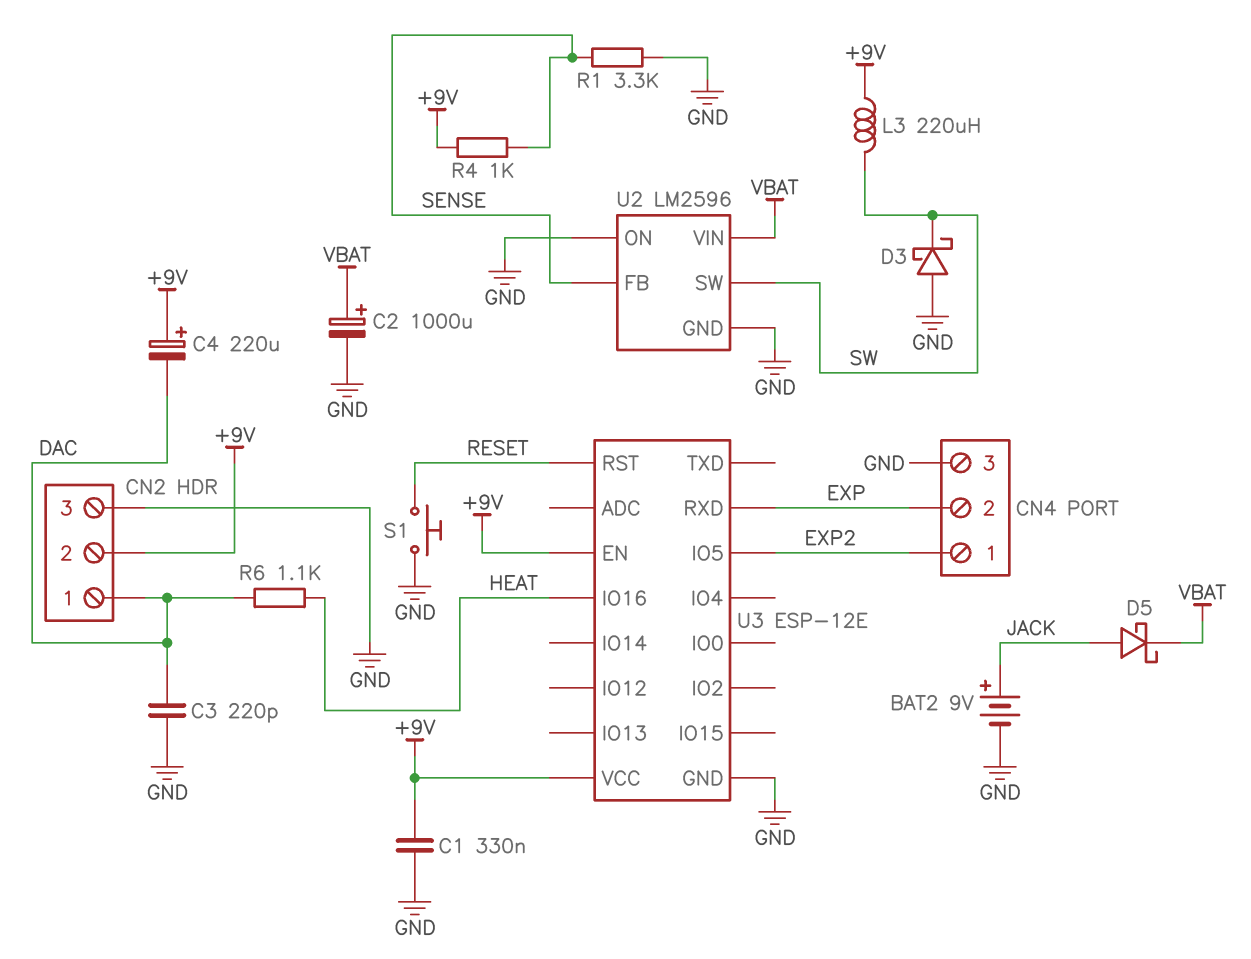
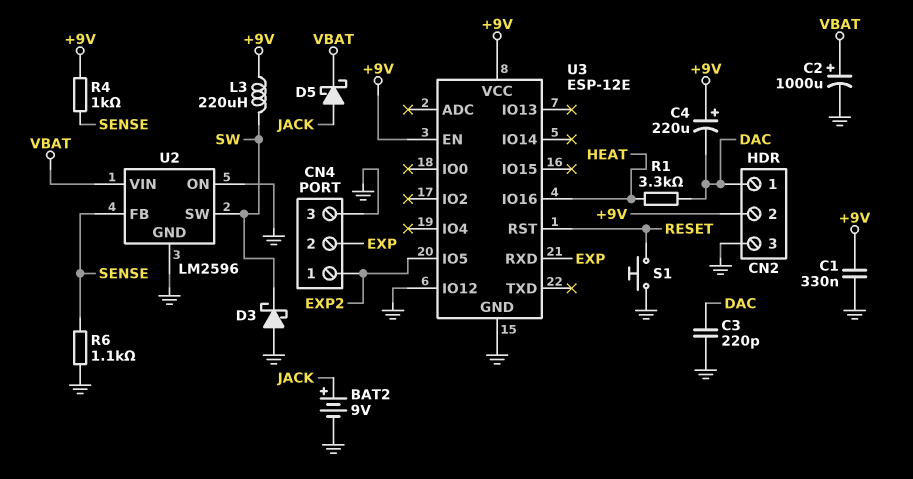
R1: 3.3k (GND, SENSE) -> 3.3k (DAC, HEAT)
R6: 1.1k (DAC, HEAT) -> 1.1k (GND, SENSE)
U3 pin IO12: none -> GND

